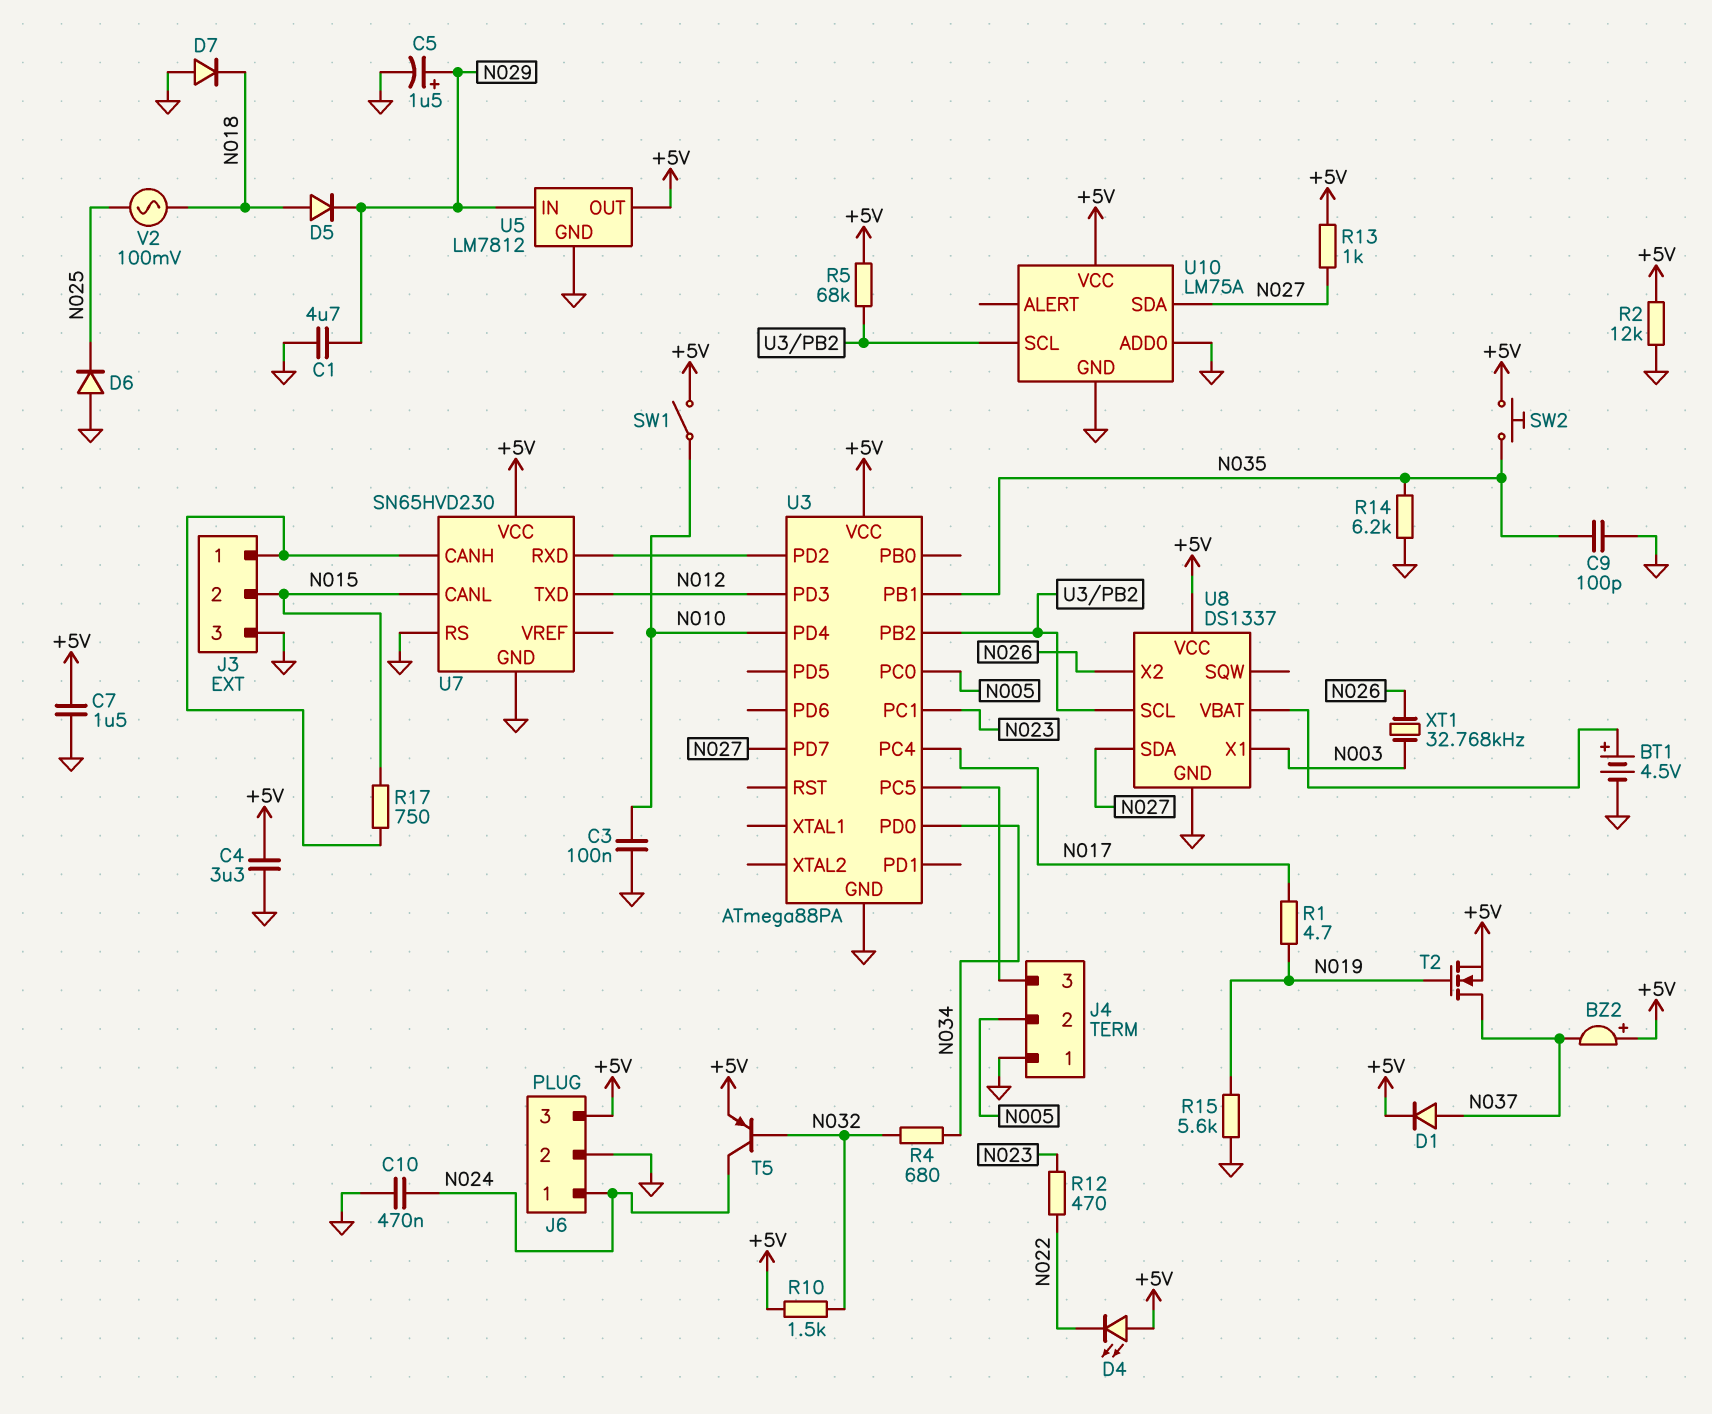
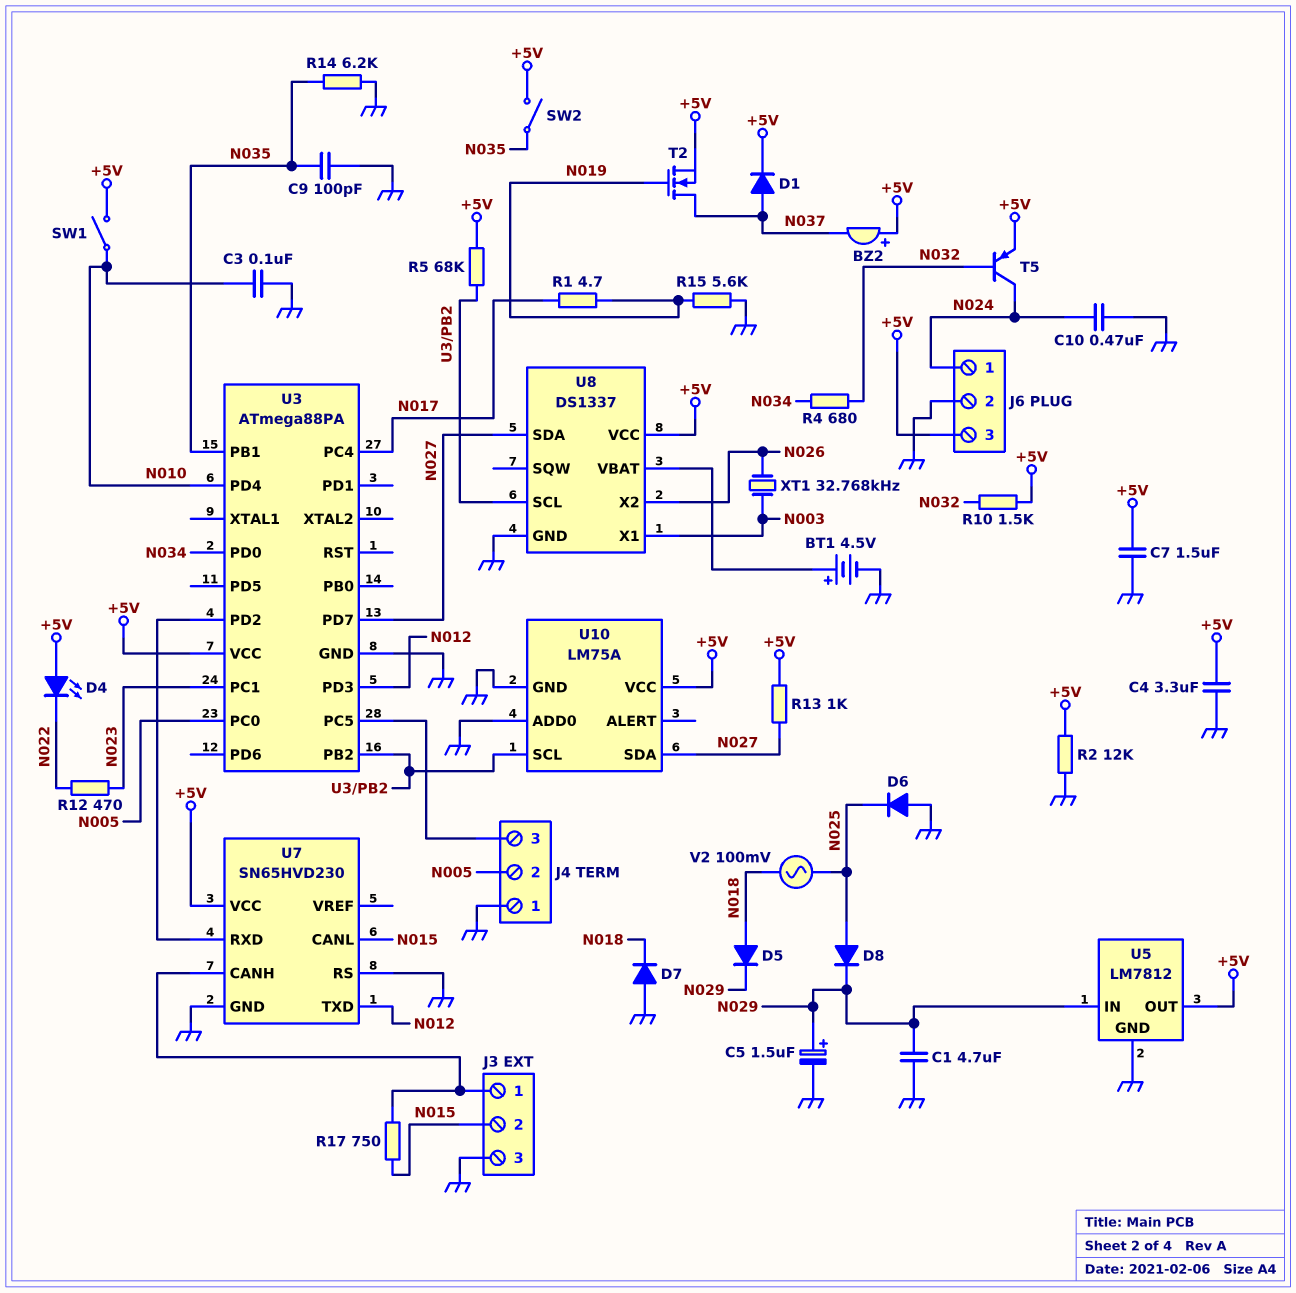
D8: none -> diode (A N025, K N029)
SW2: button (+5V, N035) -> switch (+5V, N035)

